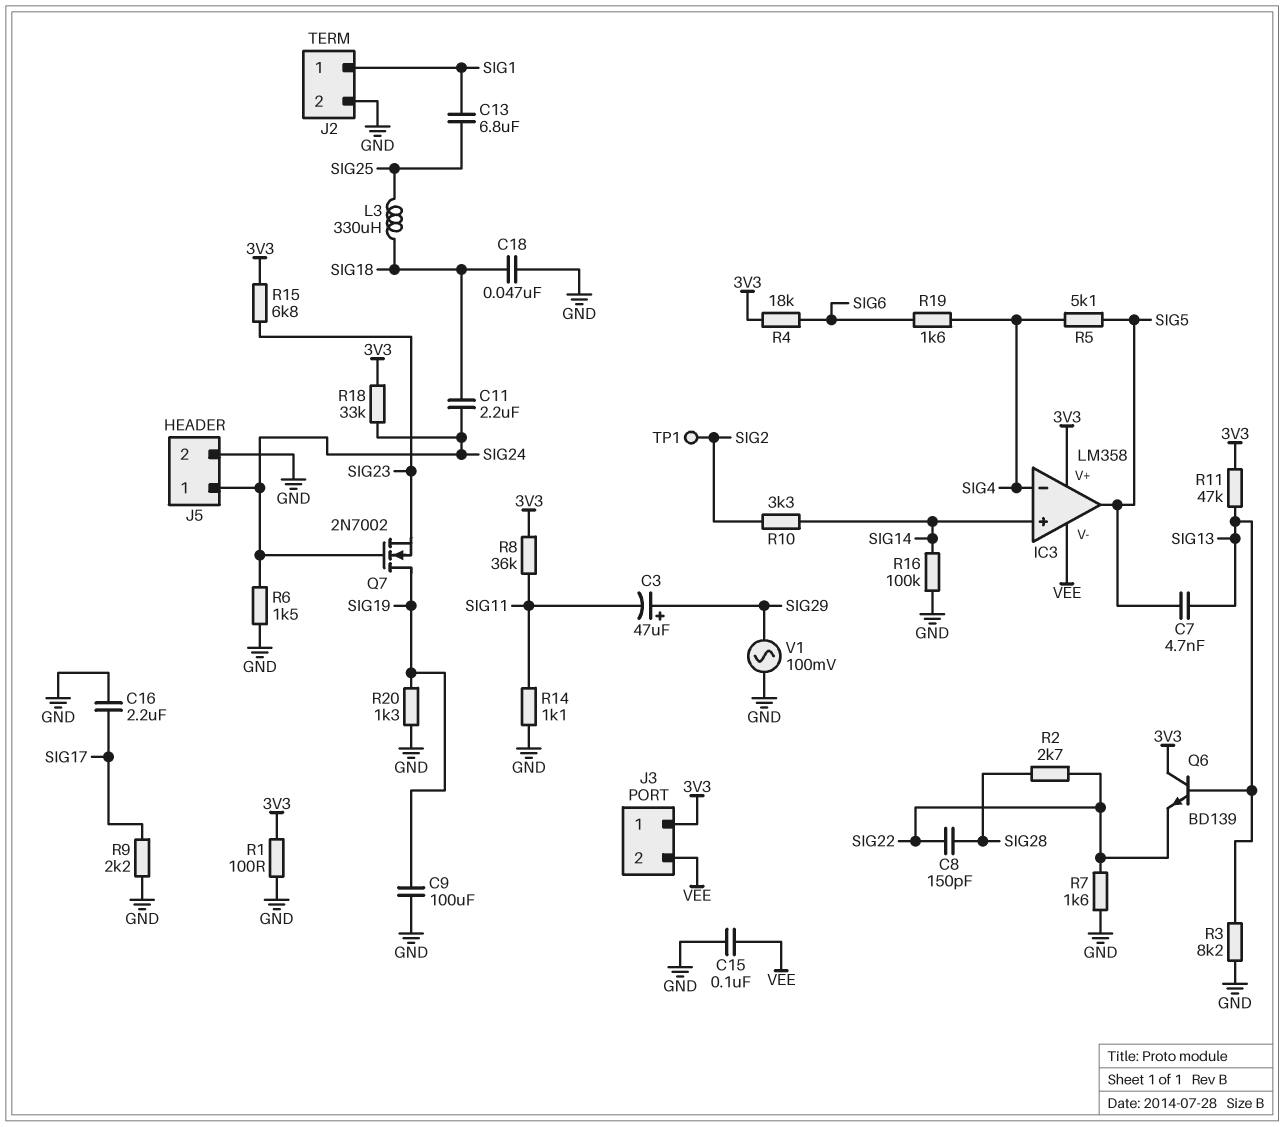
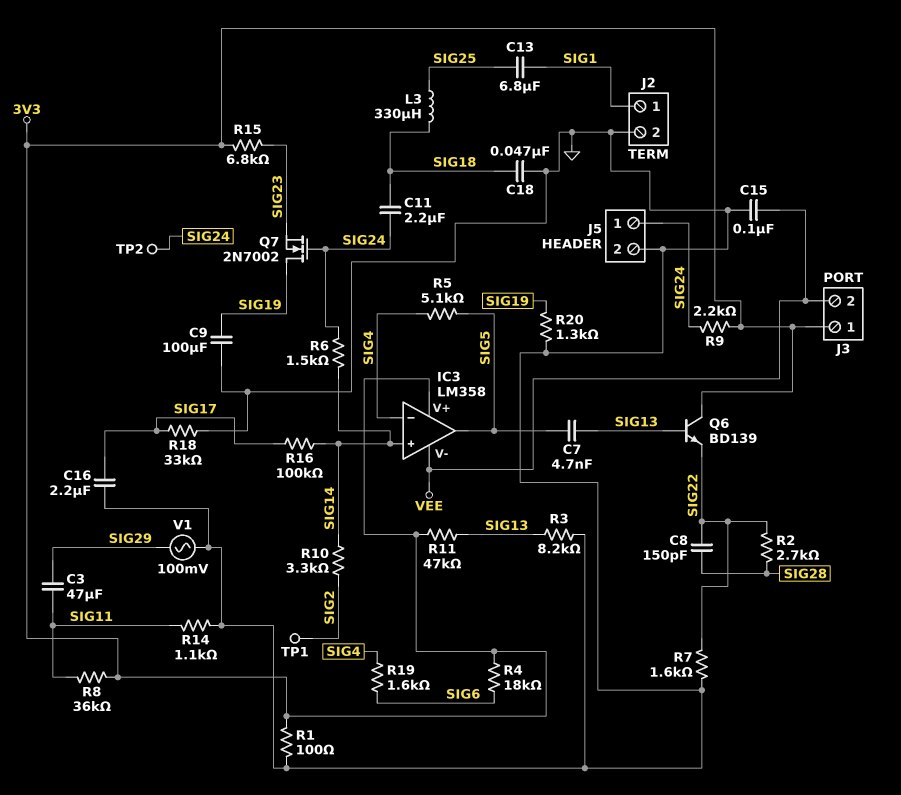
C3: 47uF (plus SIG29, minus SIG11) -> 47uF (SIG11, SIG29)
R6: 1.5k (GND, SIG24) -> 1.5k (SIG14, SIG24)
R9: 2.2k (GND, SIG17) -> 2.2k (3V3, SIG24)
R16: 100k (GND, SIG14) -> 100k (SIG14, SIG17)
R18: 33k (3V3, SIG24) -> 33k (GND, SIG17)
TP2: none -> test point (SIG24)

